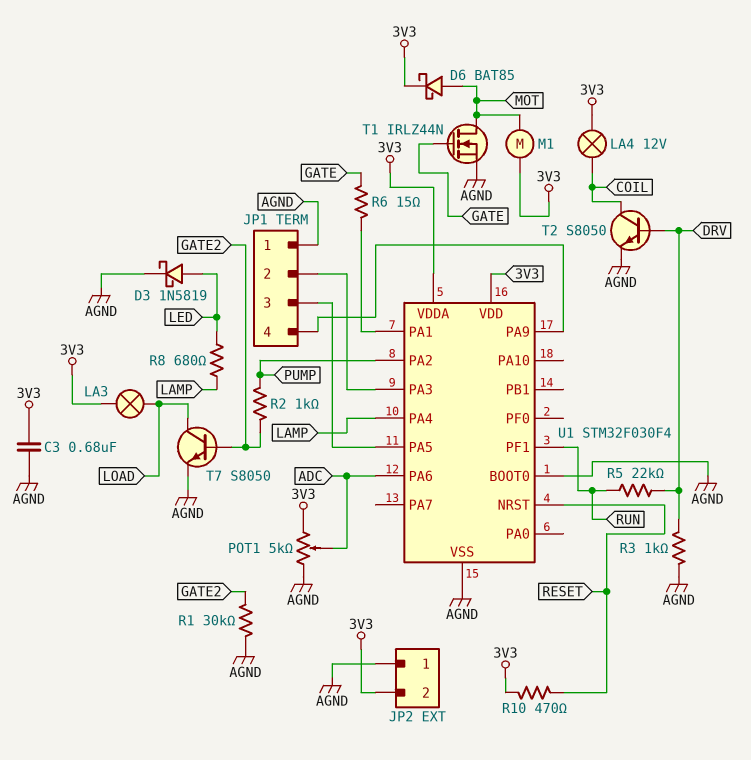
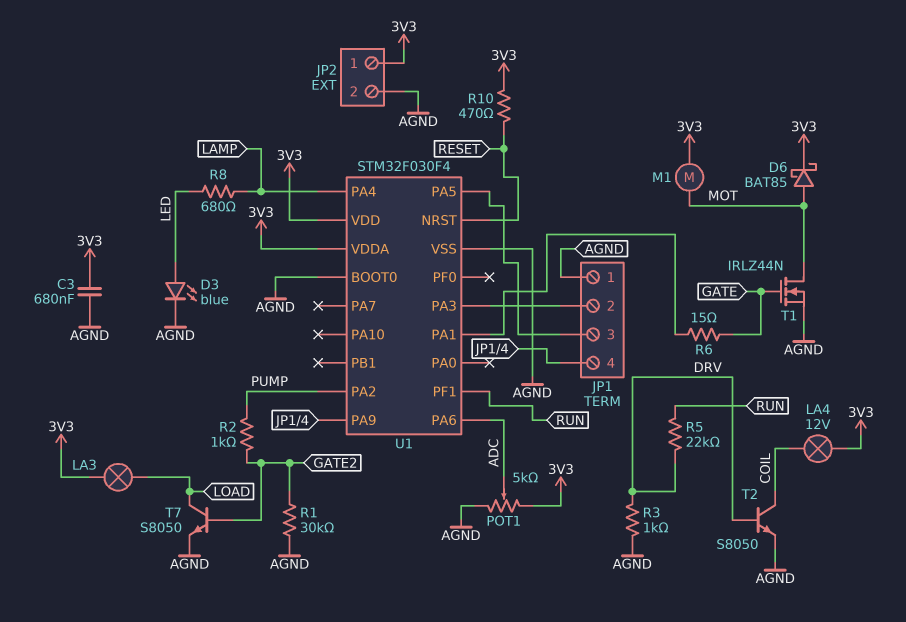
D3: schottky 1N5819 (A LED, K AGND) -> LED blue (A LED, K AGND)
JP2 pin 1: AGND -> 3V3
JP2 pin 2: 3V3 -> AGND

